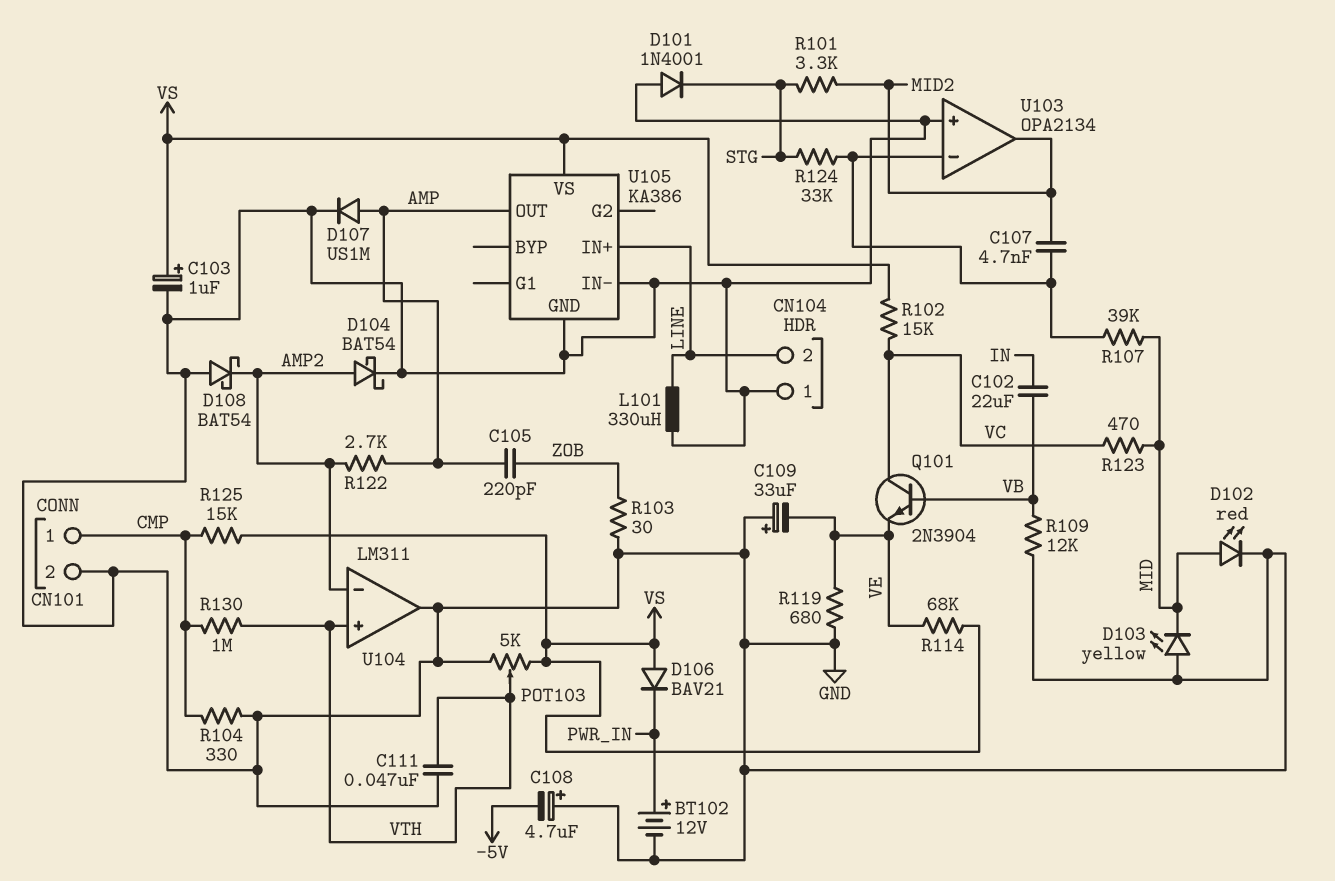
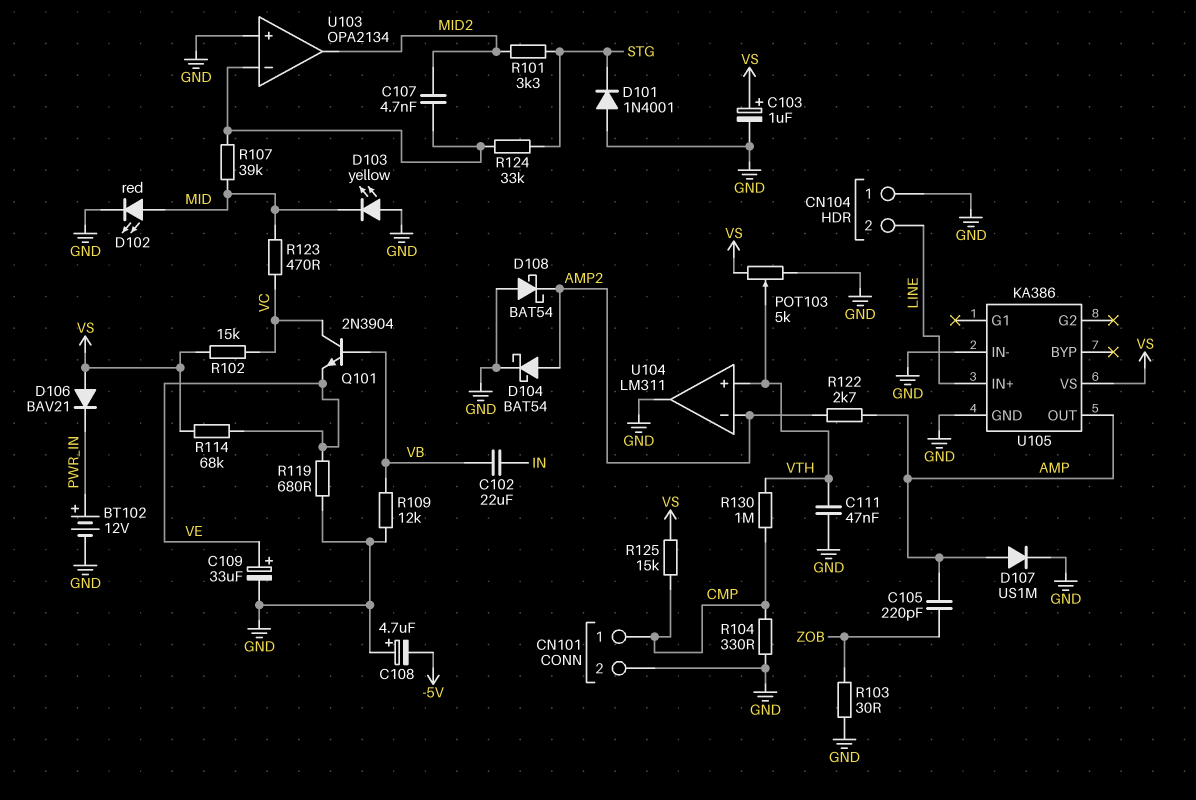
C109: 33uF (plus GND, minus VE) -> 33uF (plus VE, minus GND)
L101: 330uH (GND, LINE) -> none

